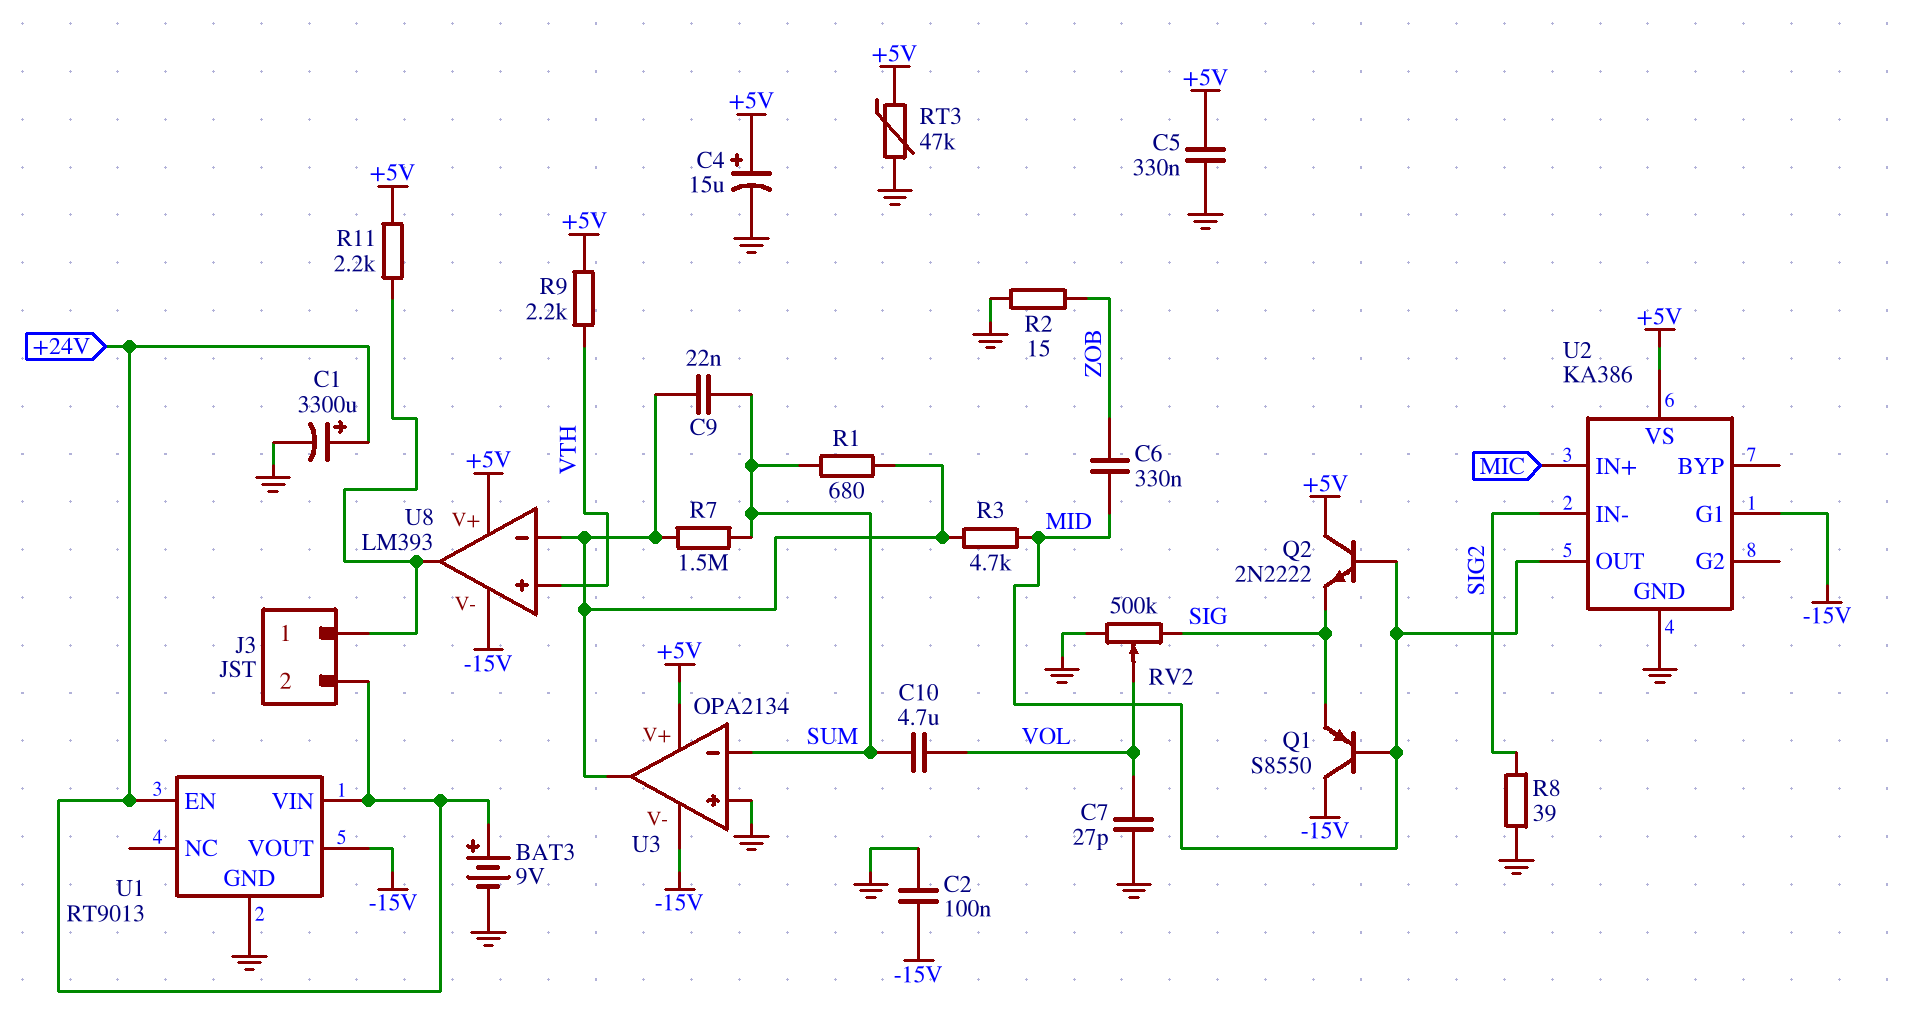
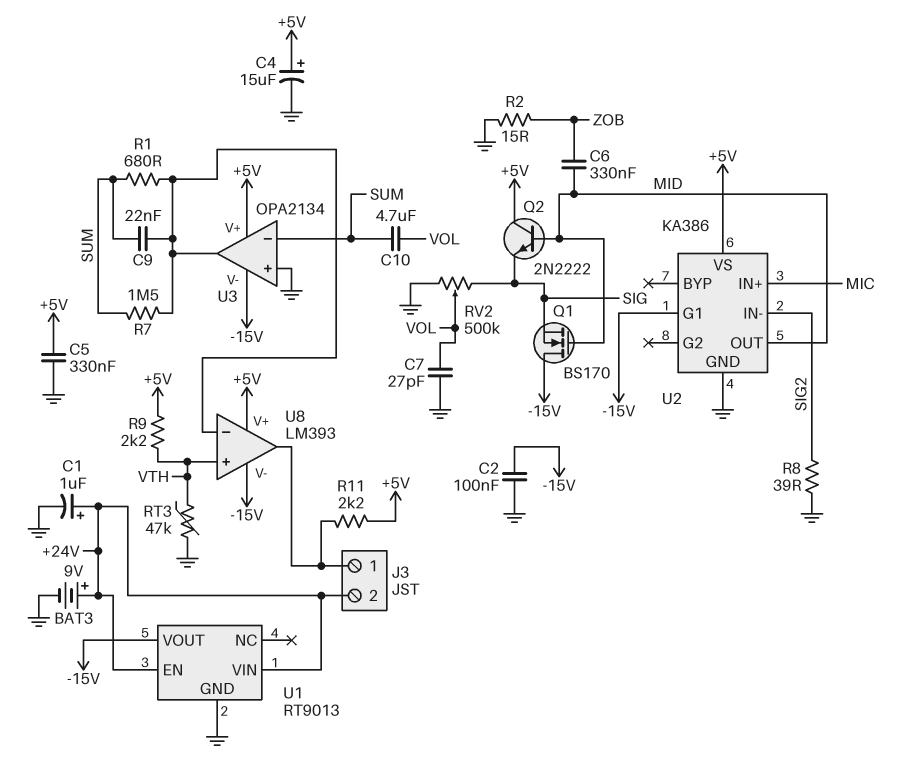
C1: 3300uF (plus +24V, minus GND) -> 1uF (plus +24V, minus GND)
Q1: PNP S8550 (B MID, C -15V, E SIG) -> NMOS BS170 (G MID, D -15V, S SIG)
R3: 4.7k (MID, U3/out) -> none
RT3: 47k (+5V, GND) -> 47k (GND, VTH)

